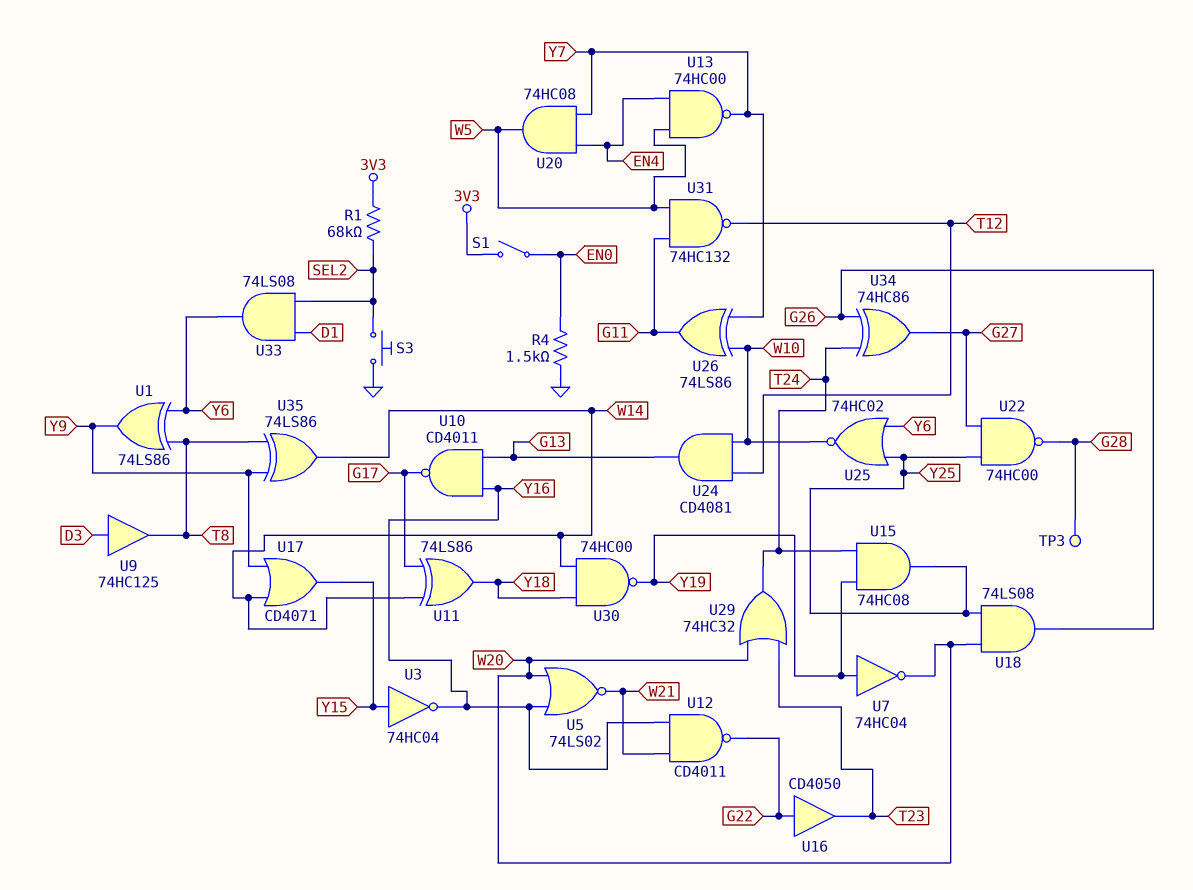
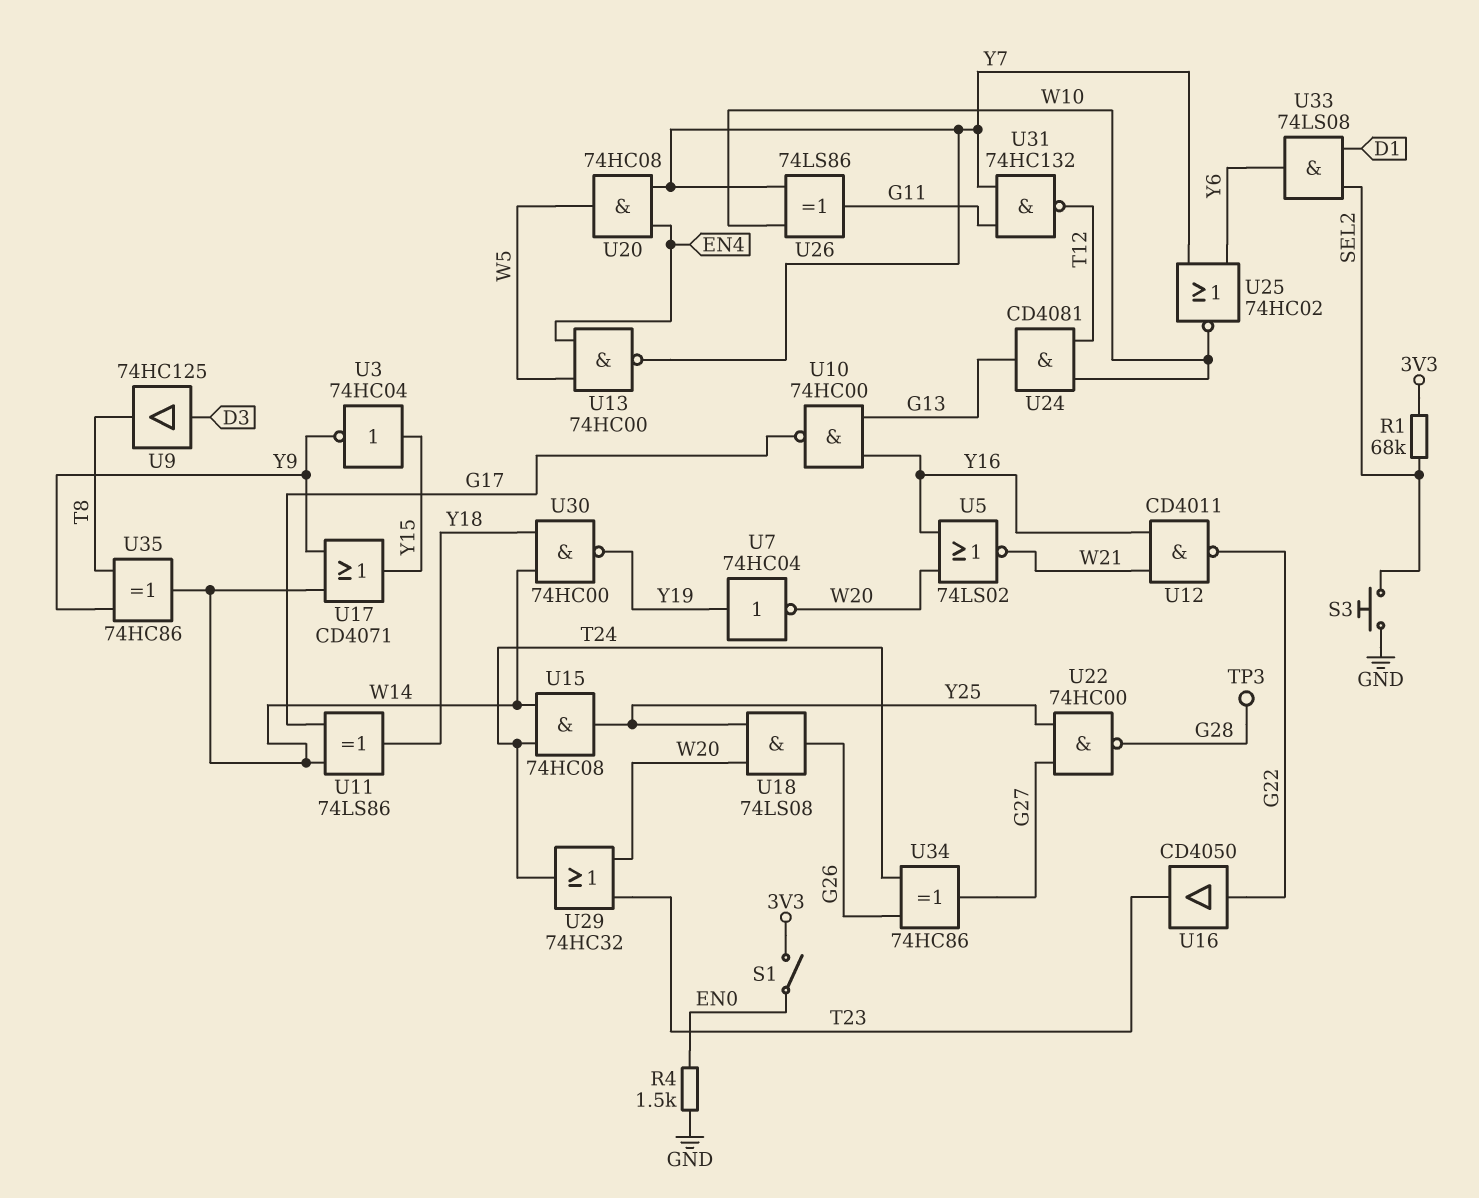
U1: XOR 74LS86 (in T8, in Y6, out Y9) -> none
U3: NOT 74HC04 (in Y15, out Y16) -> NOT 74HC04 (in Y15, out Y9)
U10: NAND CD4011 (in G13, in Y16, out G17) -> NAND 74HC00 (in G13, in Y16, out G17)
U15: AND 74HC08 (in T24, in Y19, out Y25) -> AND 74HC08 (in T24, in W14, out Y25)
U25: NOR 74HC02 (in Y6, in Y25, out W10) -> NOR 74HC02 (in Y6, in Y7, out W10)
U31: NAND 74HC132 (in G11, in W5, out T12) -> NAND 74HC132 (in G11, in Y7, out T12)
U35: XOR 74LS86 (in T8, in Y9, out W14) -> XOR 74HC86 (in T8, in Y9, out W14)

